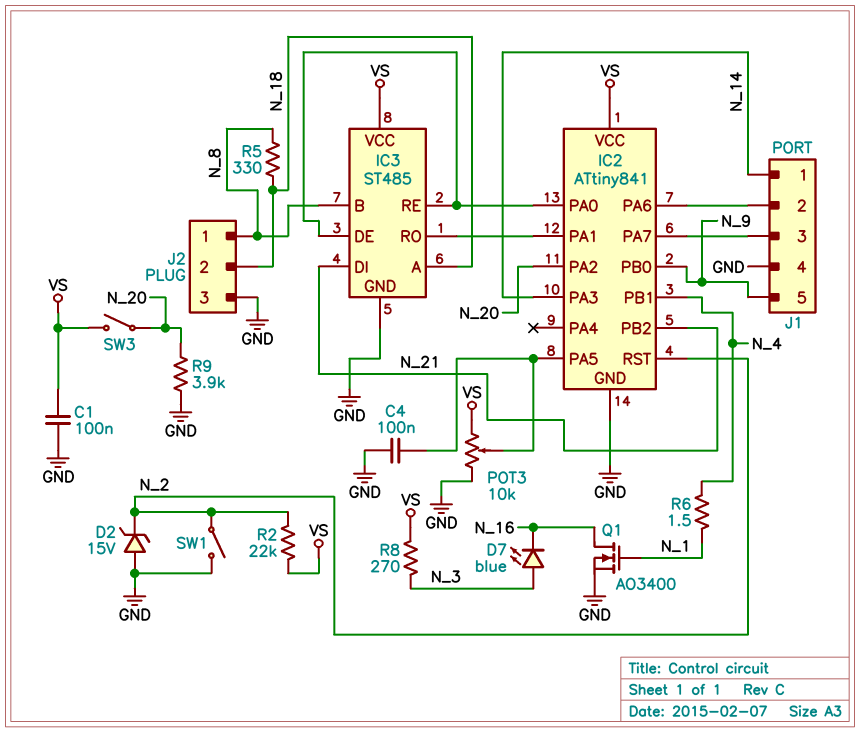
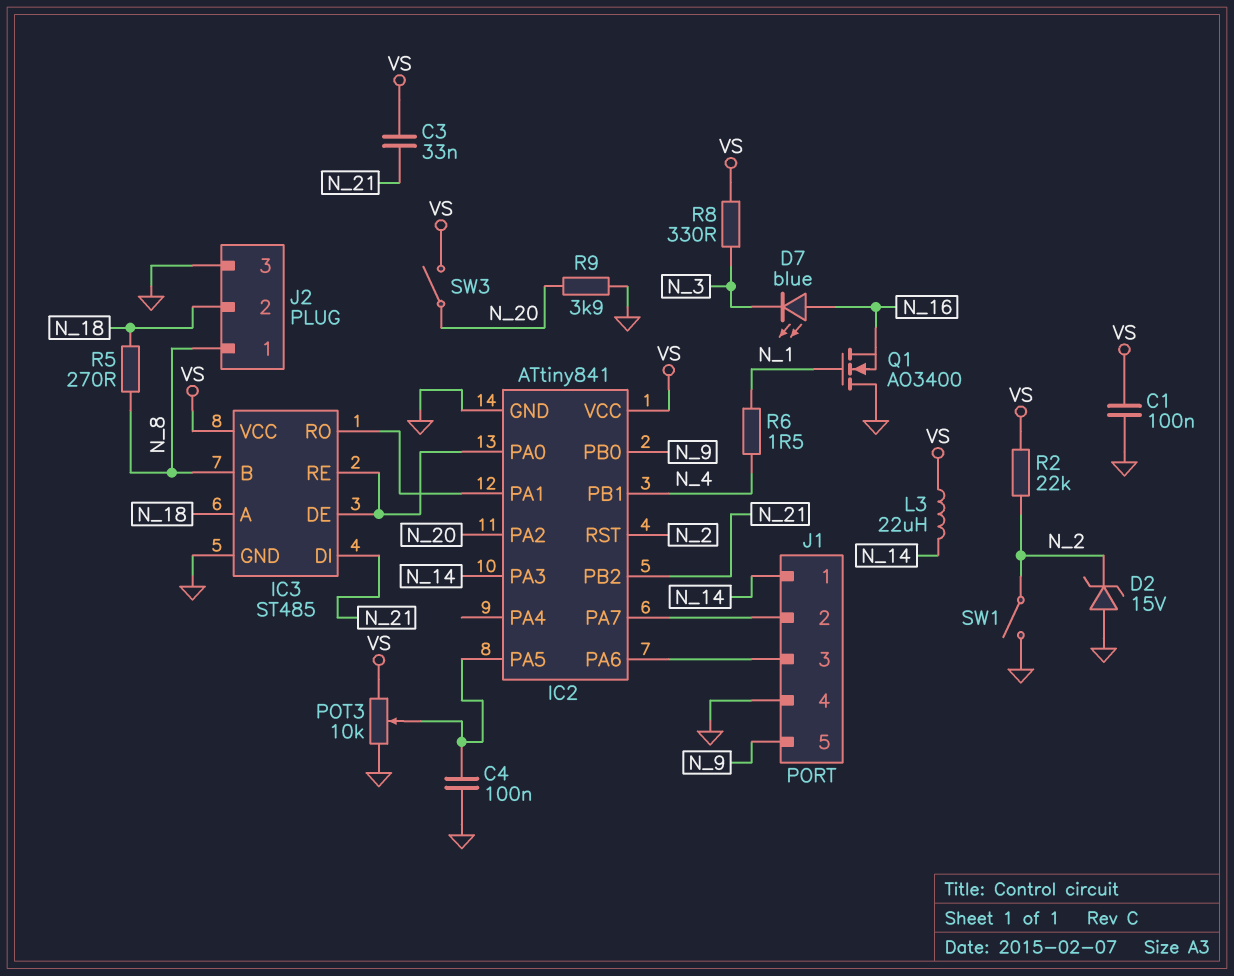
C3: none -> 33nF (N_21, VS)
D7: LED blue (A N_3, K N_16) -> LED blue (A N_16, K N_3)
J1 pin 2: IC2/PA6 -> IC2/PA7
J1 pin 3: IC2/PA7 -> IC2/PA6
L3: none -> 22uH (N_14, VS)
Q1: NMOS AO3400 (G N_1, D N_16, S GND) -> NMOS AO3400 (G N_1, D GND, S N_16)
R5: 330 (N_8, N_18) -> 270 (N_8, N_18)
R8: 270 (N_3, VS) -> 330 (N_3, VS)

